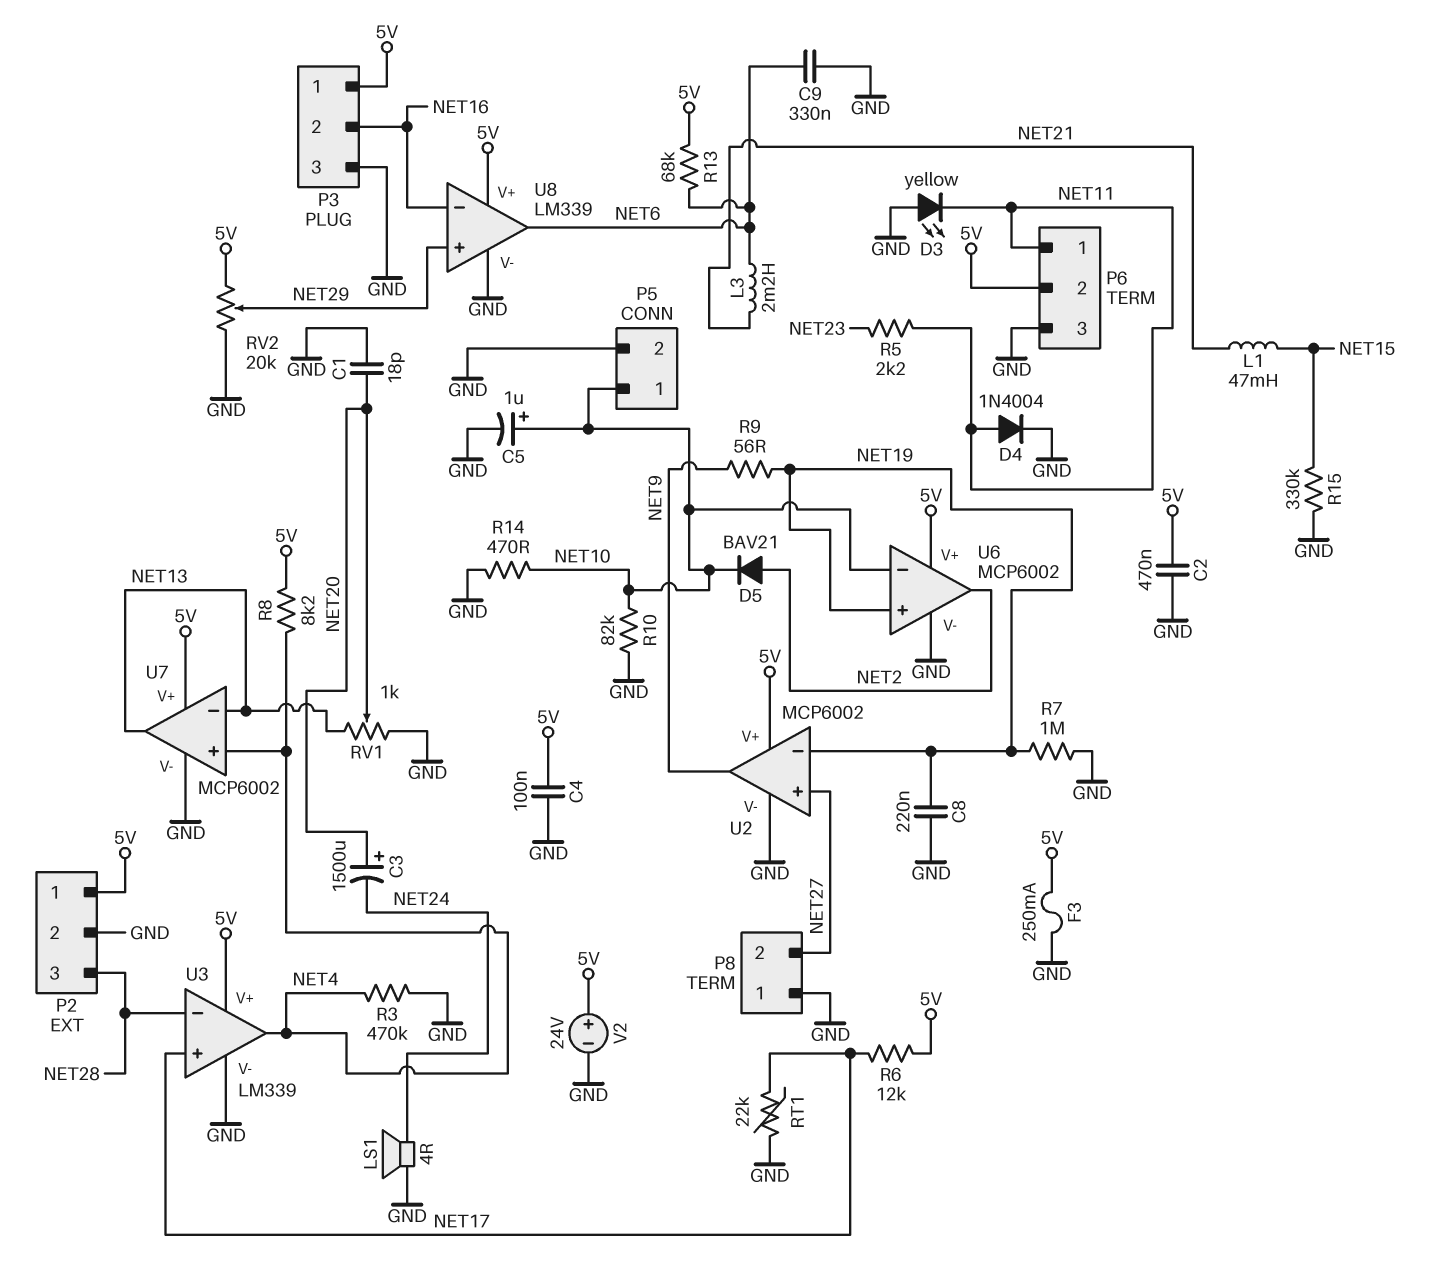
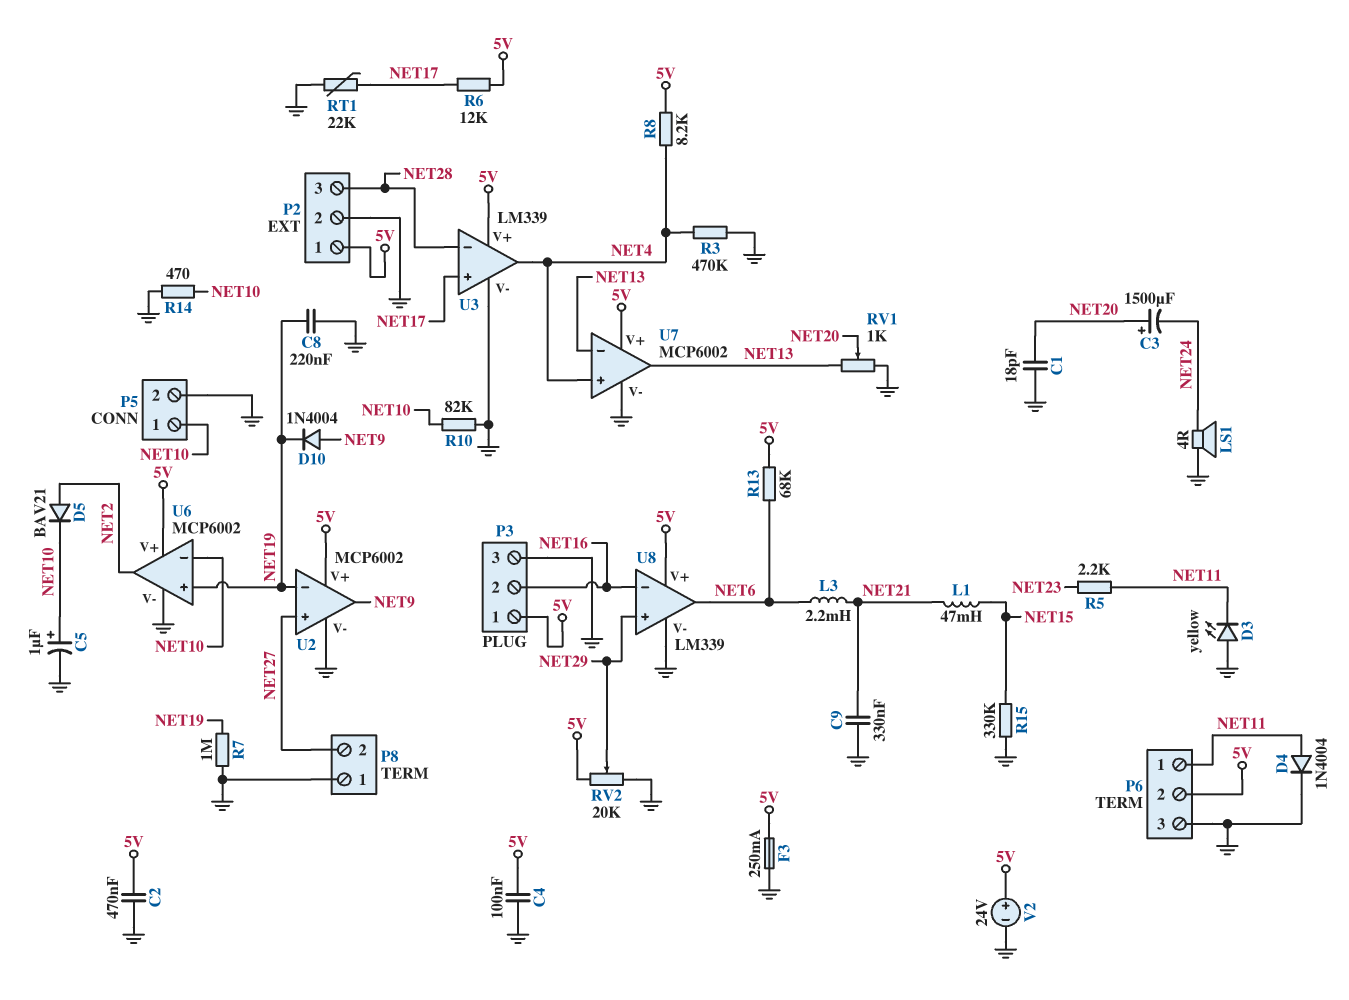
C9: 330nF (GND, NET6) -> 330nF (GND, NET21)
D10: none -> diode 1N4004 (A NET9, K NET19)
R9: 56 (NET9, NET19) -> none

